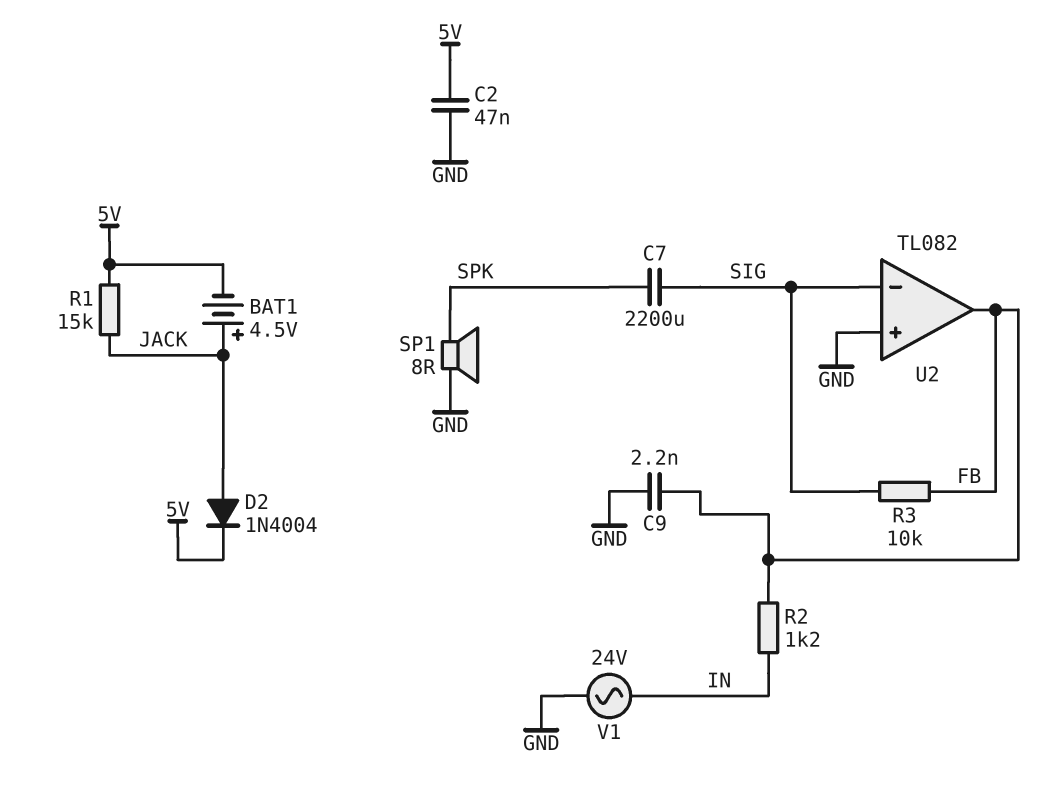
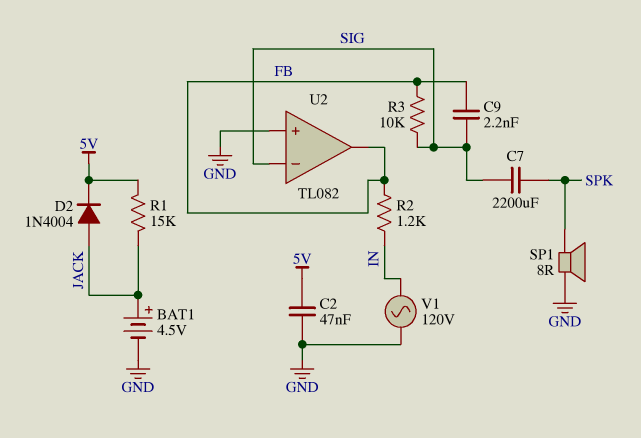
BAT1: 4.5V (plus JACK, minus 5V) -> 4.5V (plus JACK, minus GND)
C9: 2.2nF (FB, GND) -> 2.2nF (FB, SIG)
V1: AC 24V (GND, IN) -> AC 120V (GND, IN)

